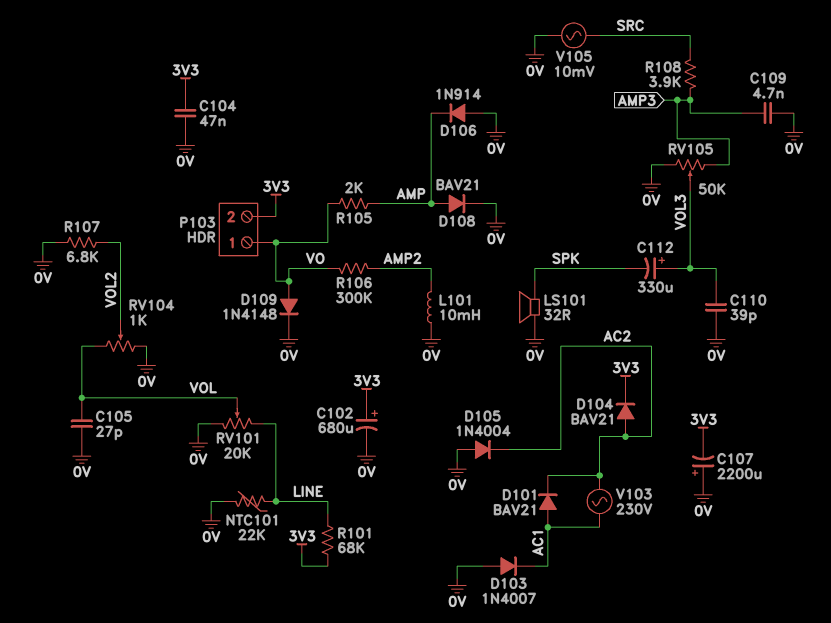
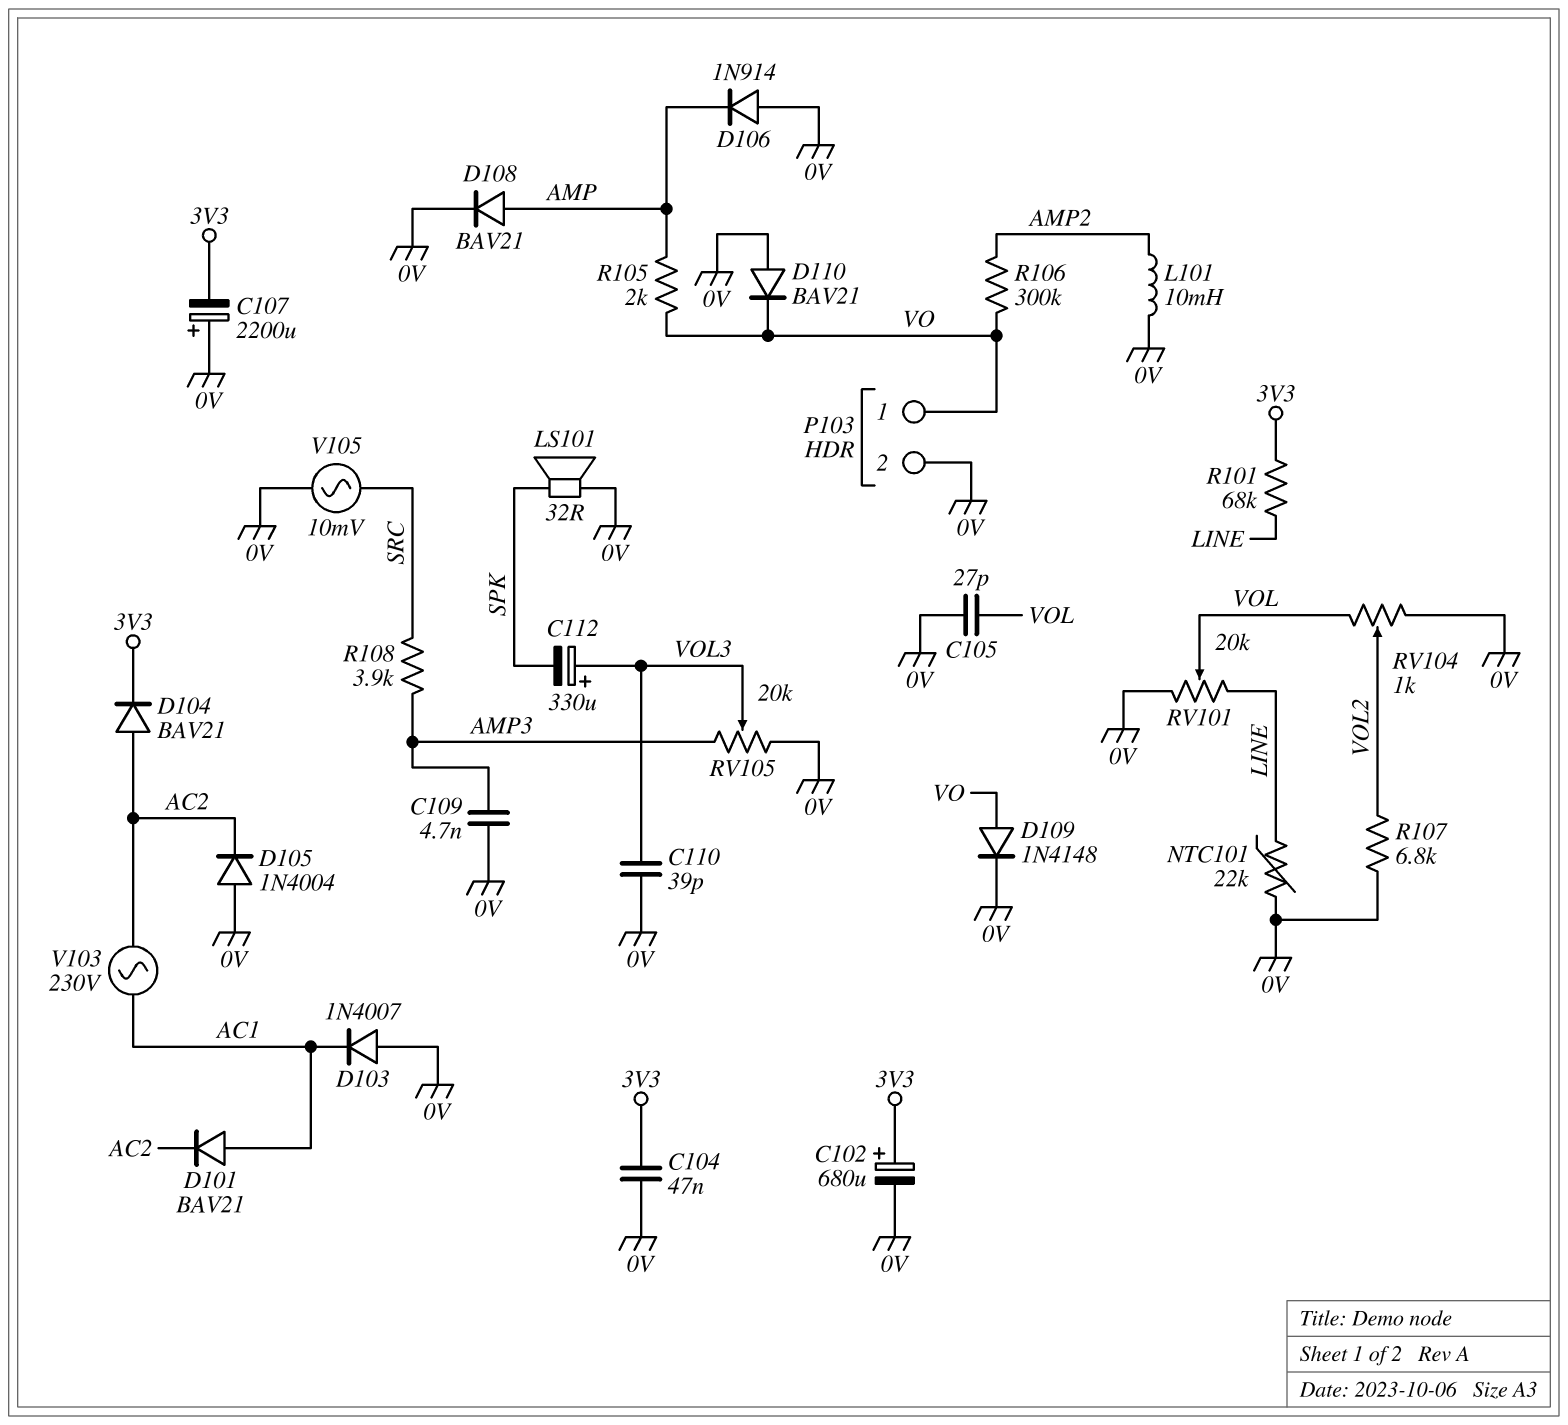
D110: none -> diode BAV21 (A 0V, K VO)
P103 pin 2: 3V3 -> 0V
RV105: 50k (0V, AMP3, wiper VOL3) -> 20k (0V, AMP3, wiper VOL3)

